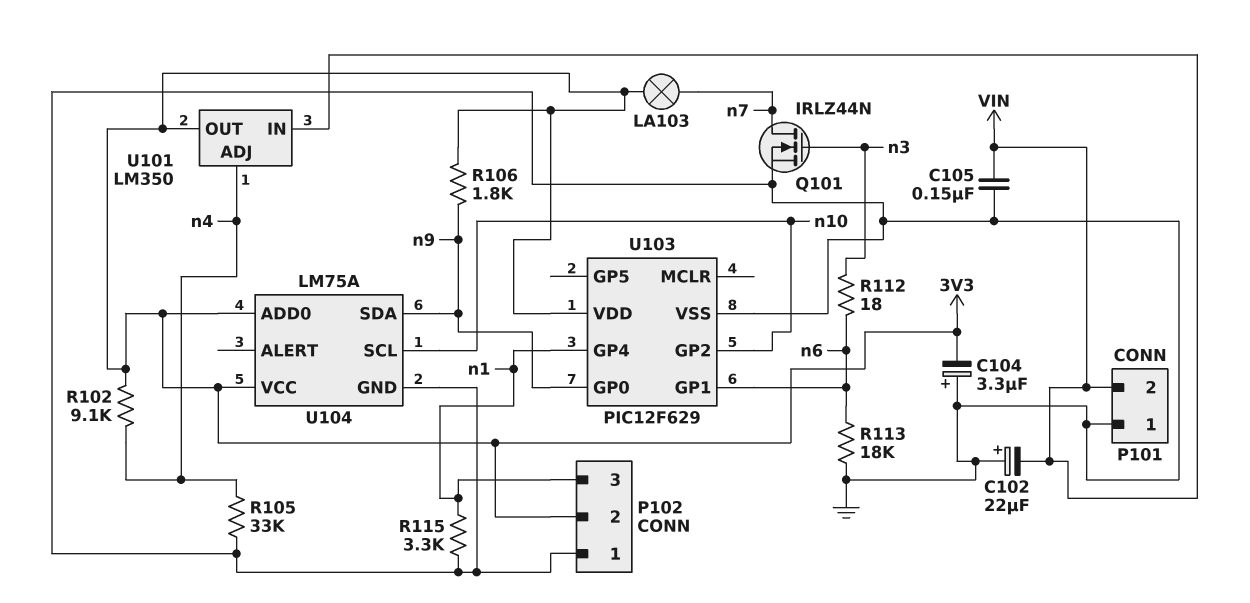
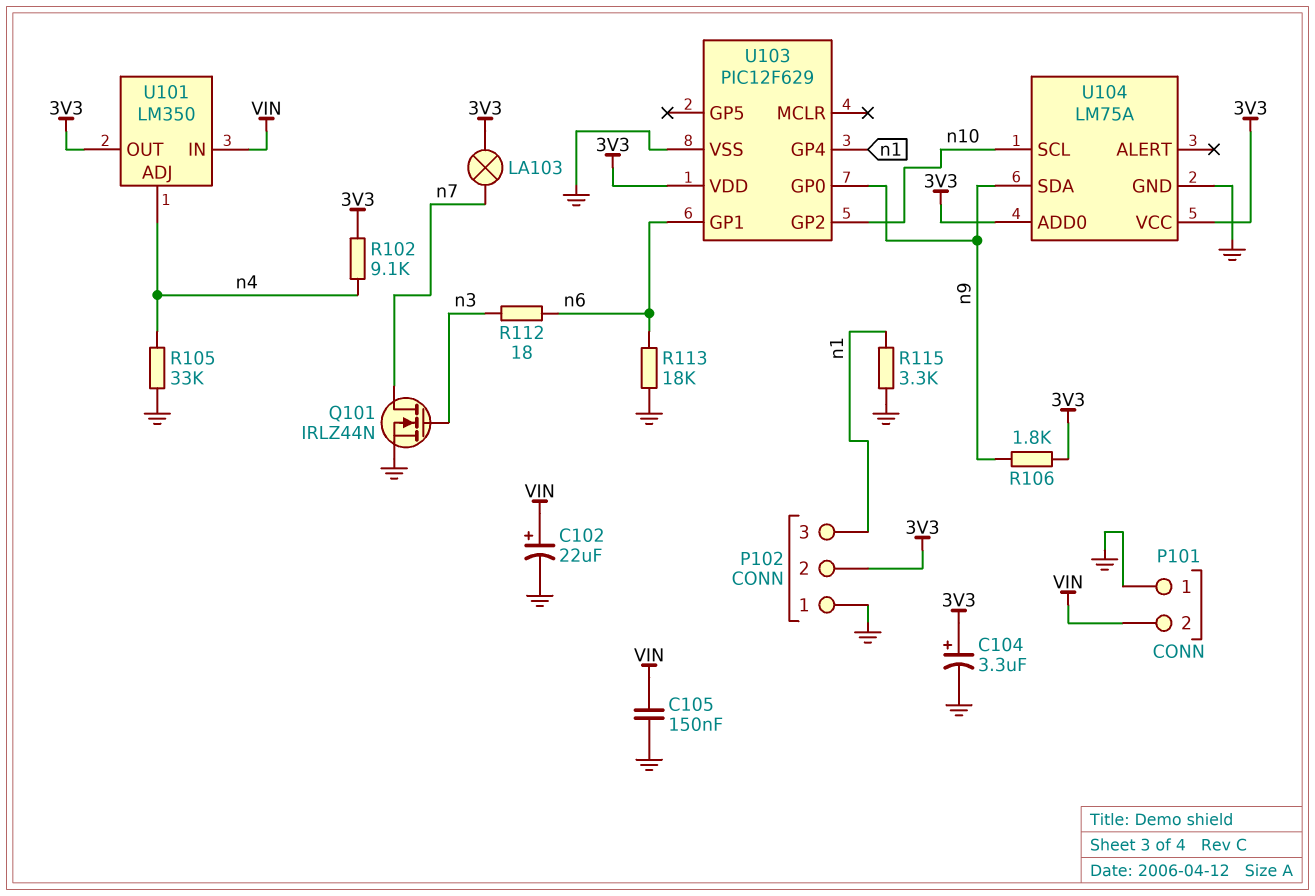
C102: 22uF (plus GND, minus VIN) -> 22uF (plus VIN, minus GND)
C104: 3.3uF (plus GND, minus 3V3) -> 3.3uF (plus 3V3, minus GND)

